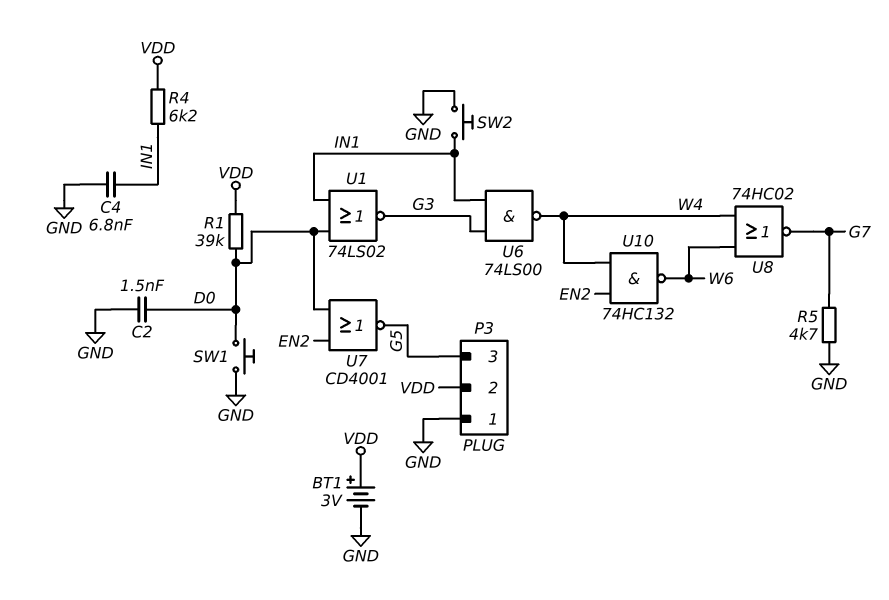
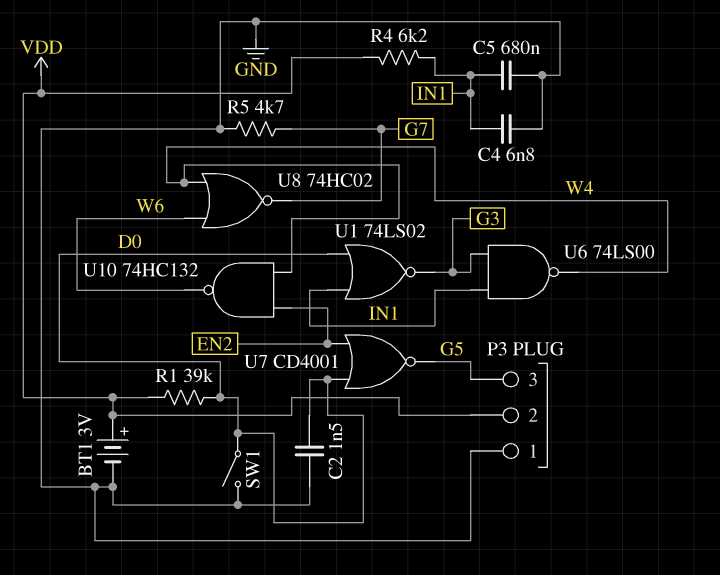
C5: none -> 680nF (GND, IN1)
SW1: button (D0, GND) -> switch (D0, GND)
SW2: button (GND, IN1) -> none

